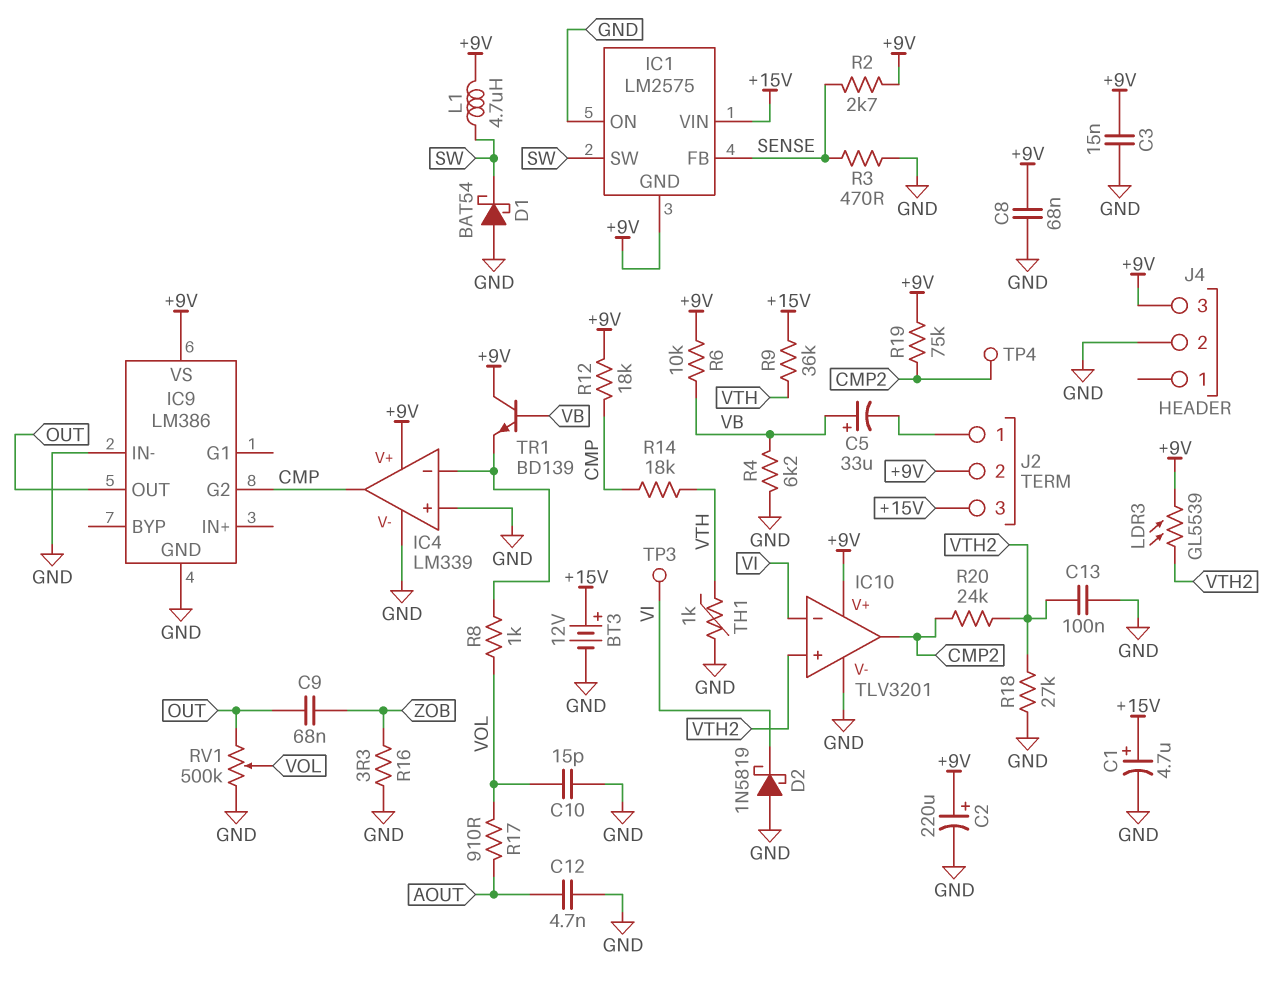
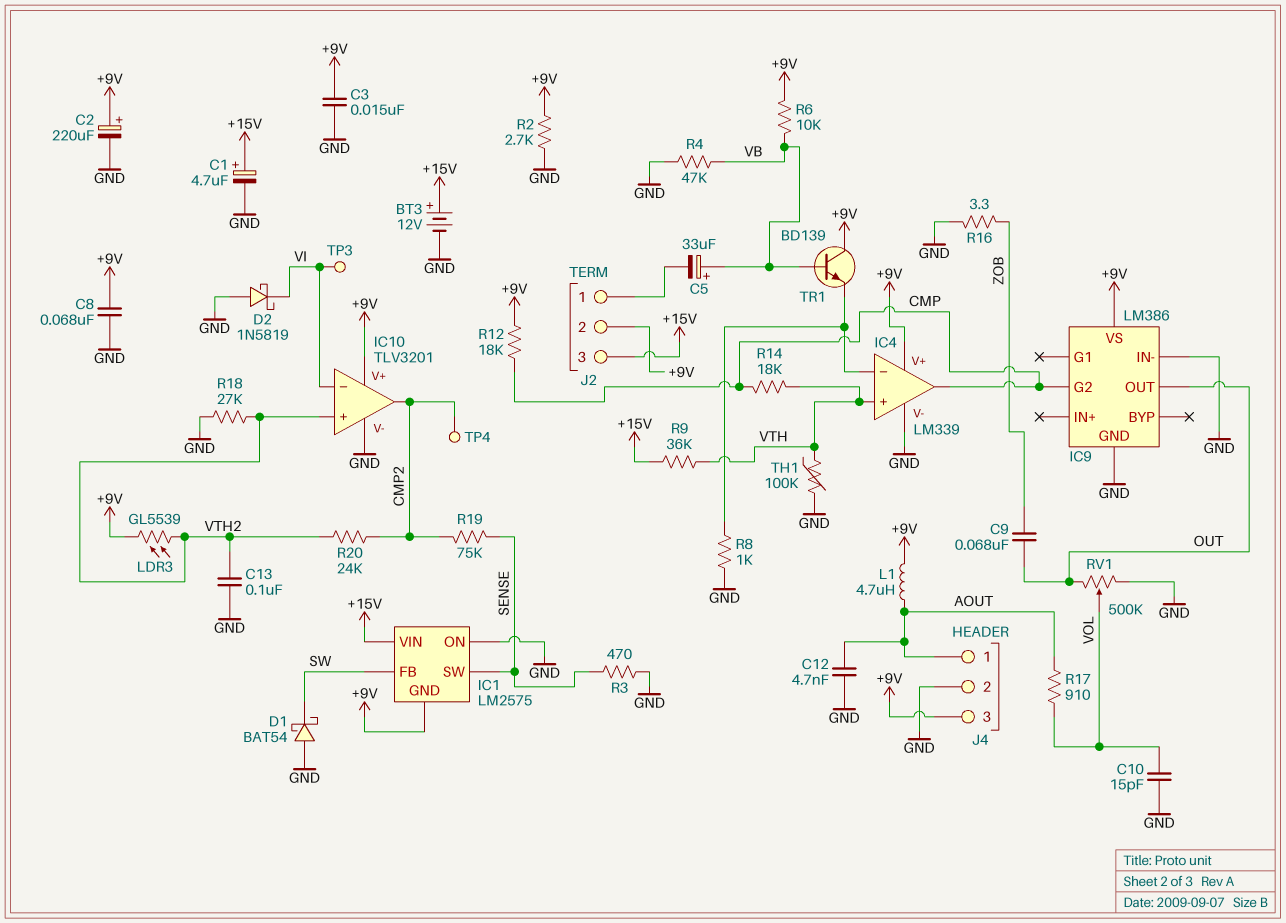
IC1 pin FB: SENSE -> SW
IC1 pin SW: SW -> SENSE
IC4 pin in+: GND -> VTH
J4 pin 1: none -> AOUT
L1: 4.7uH (+9V, SW) -> 4.7uH (+9V, AOUT)
R2: 2.7k (+9V, SENSE) -> 2.7k (+9V, GND)
R4: 6.2k (GND, VB) -> 47k (GND, VB)
R8: 1k (IC4/in-, VOL) -> 1k (GND, IC4/in-)
R19: 75k (+9V, CMP2) -> 75k (CMP2, SENSE)
TH1: 1k (GND, VTH) -> 100k (GND, VTH)

